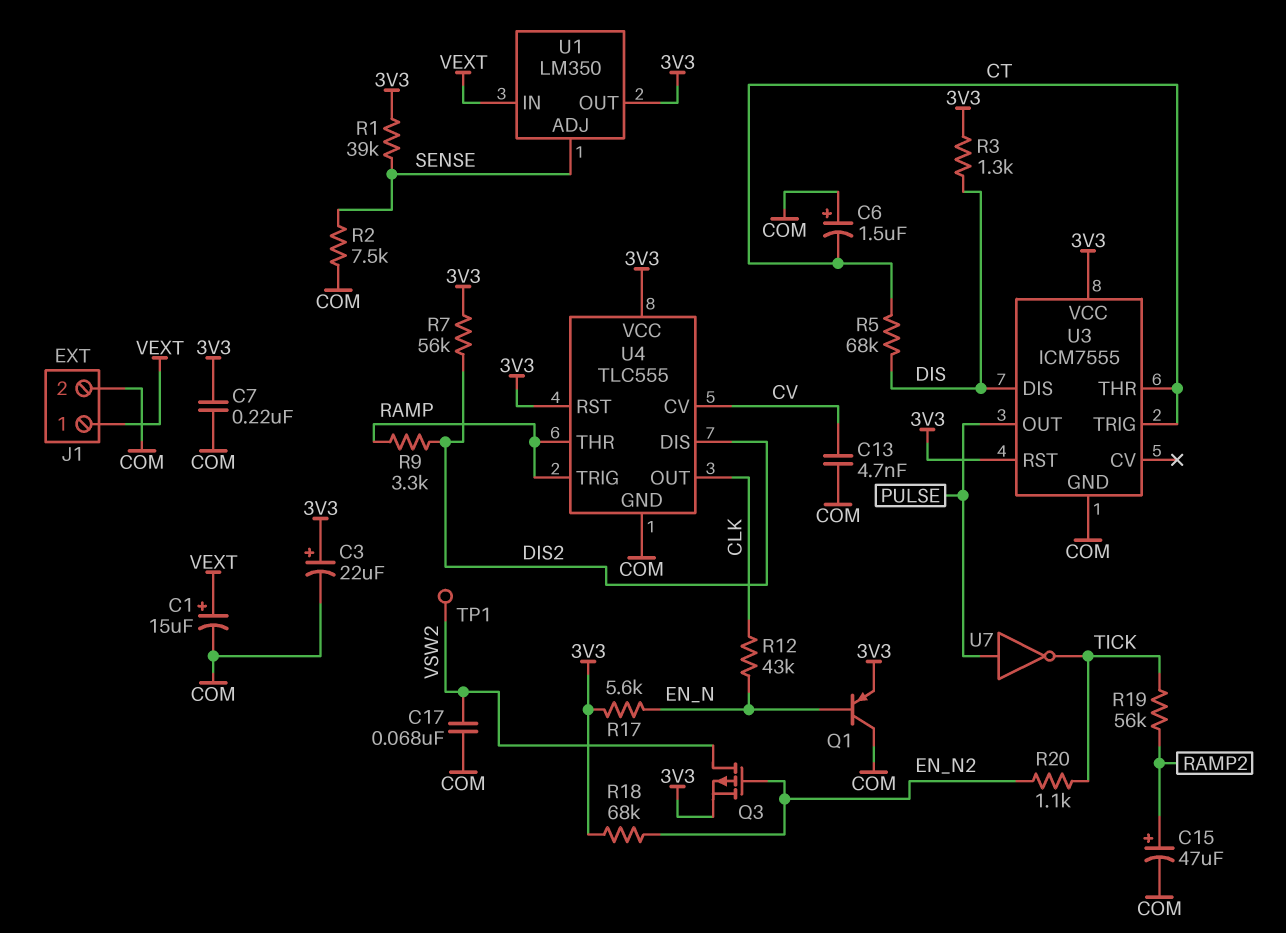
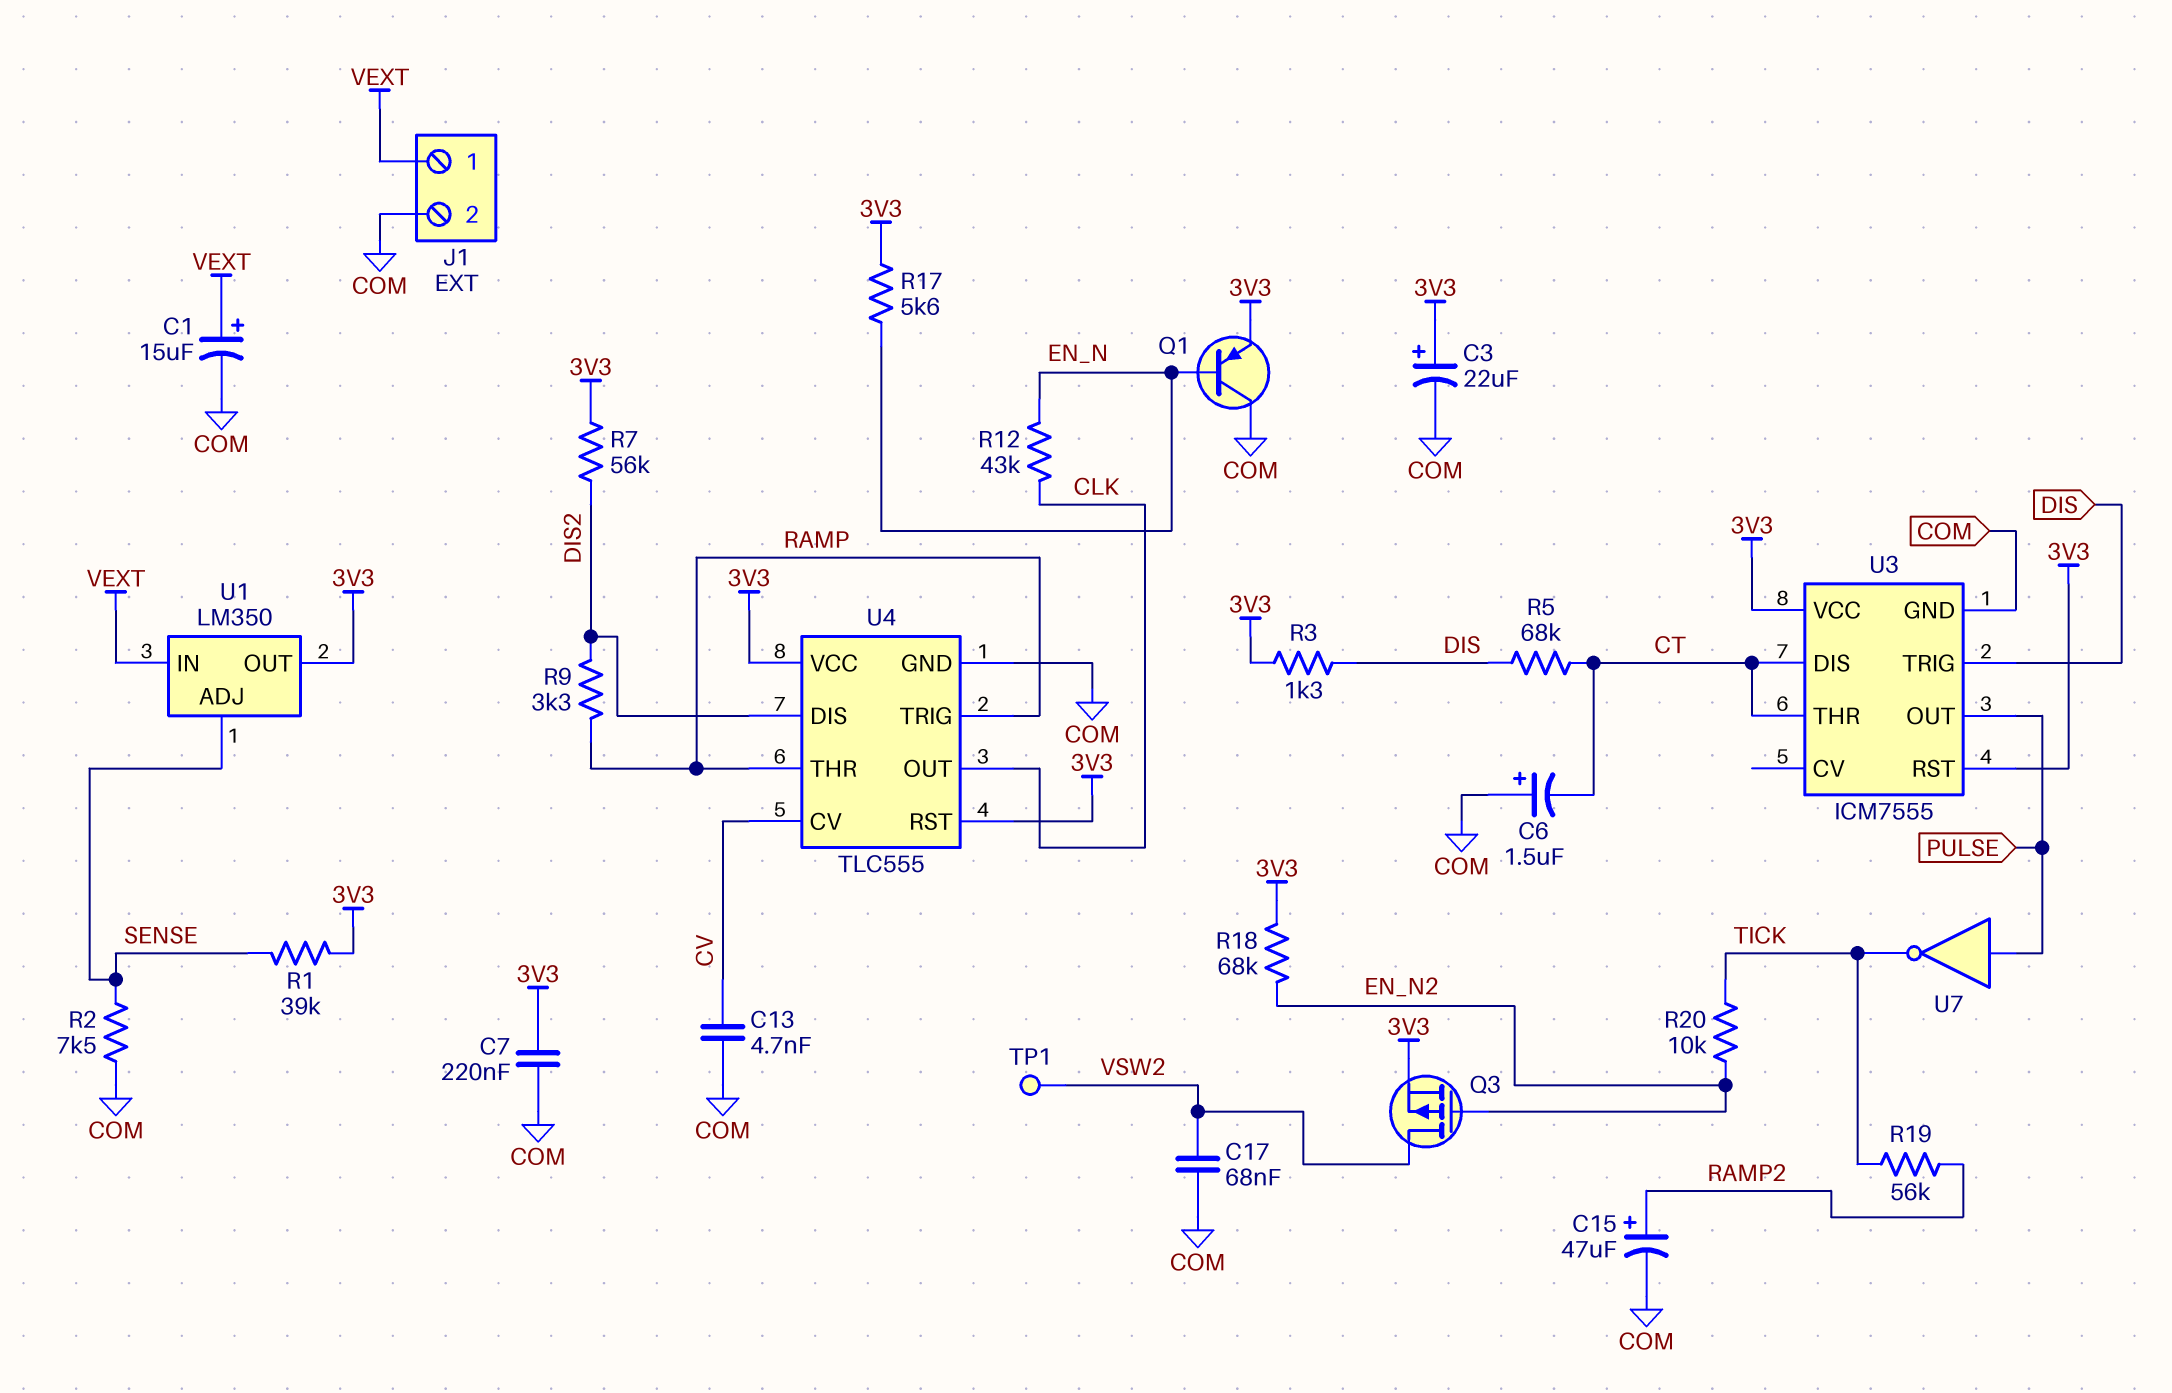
R20: 1.1k (EN_N2, TICK) -> 10k (EN_N2, TICK)
U3 pin DIS: DIS -> CT
U3 pin TRIG: CT -> DIS

